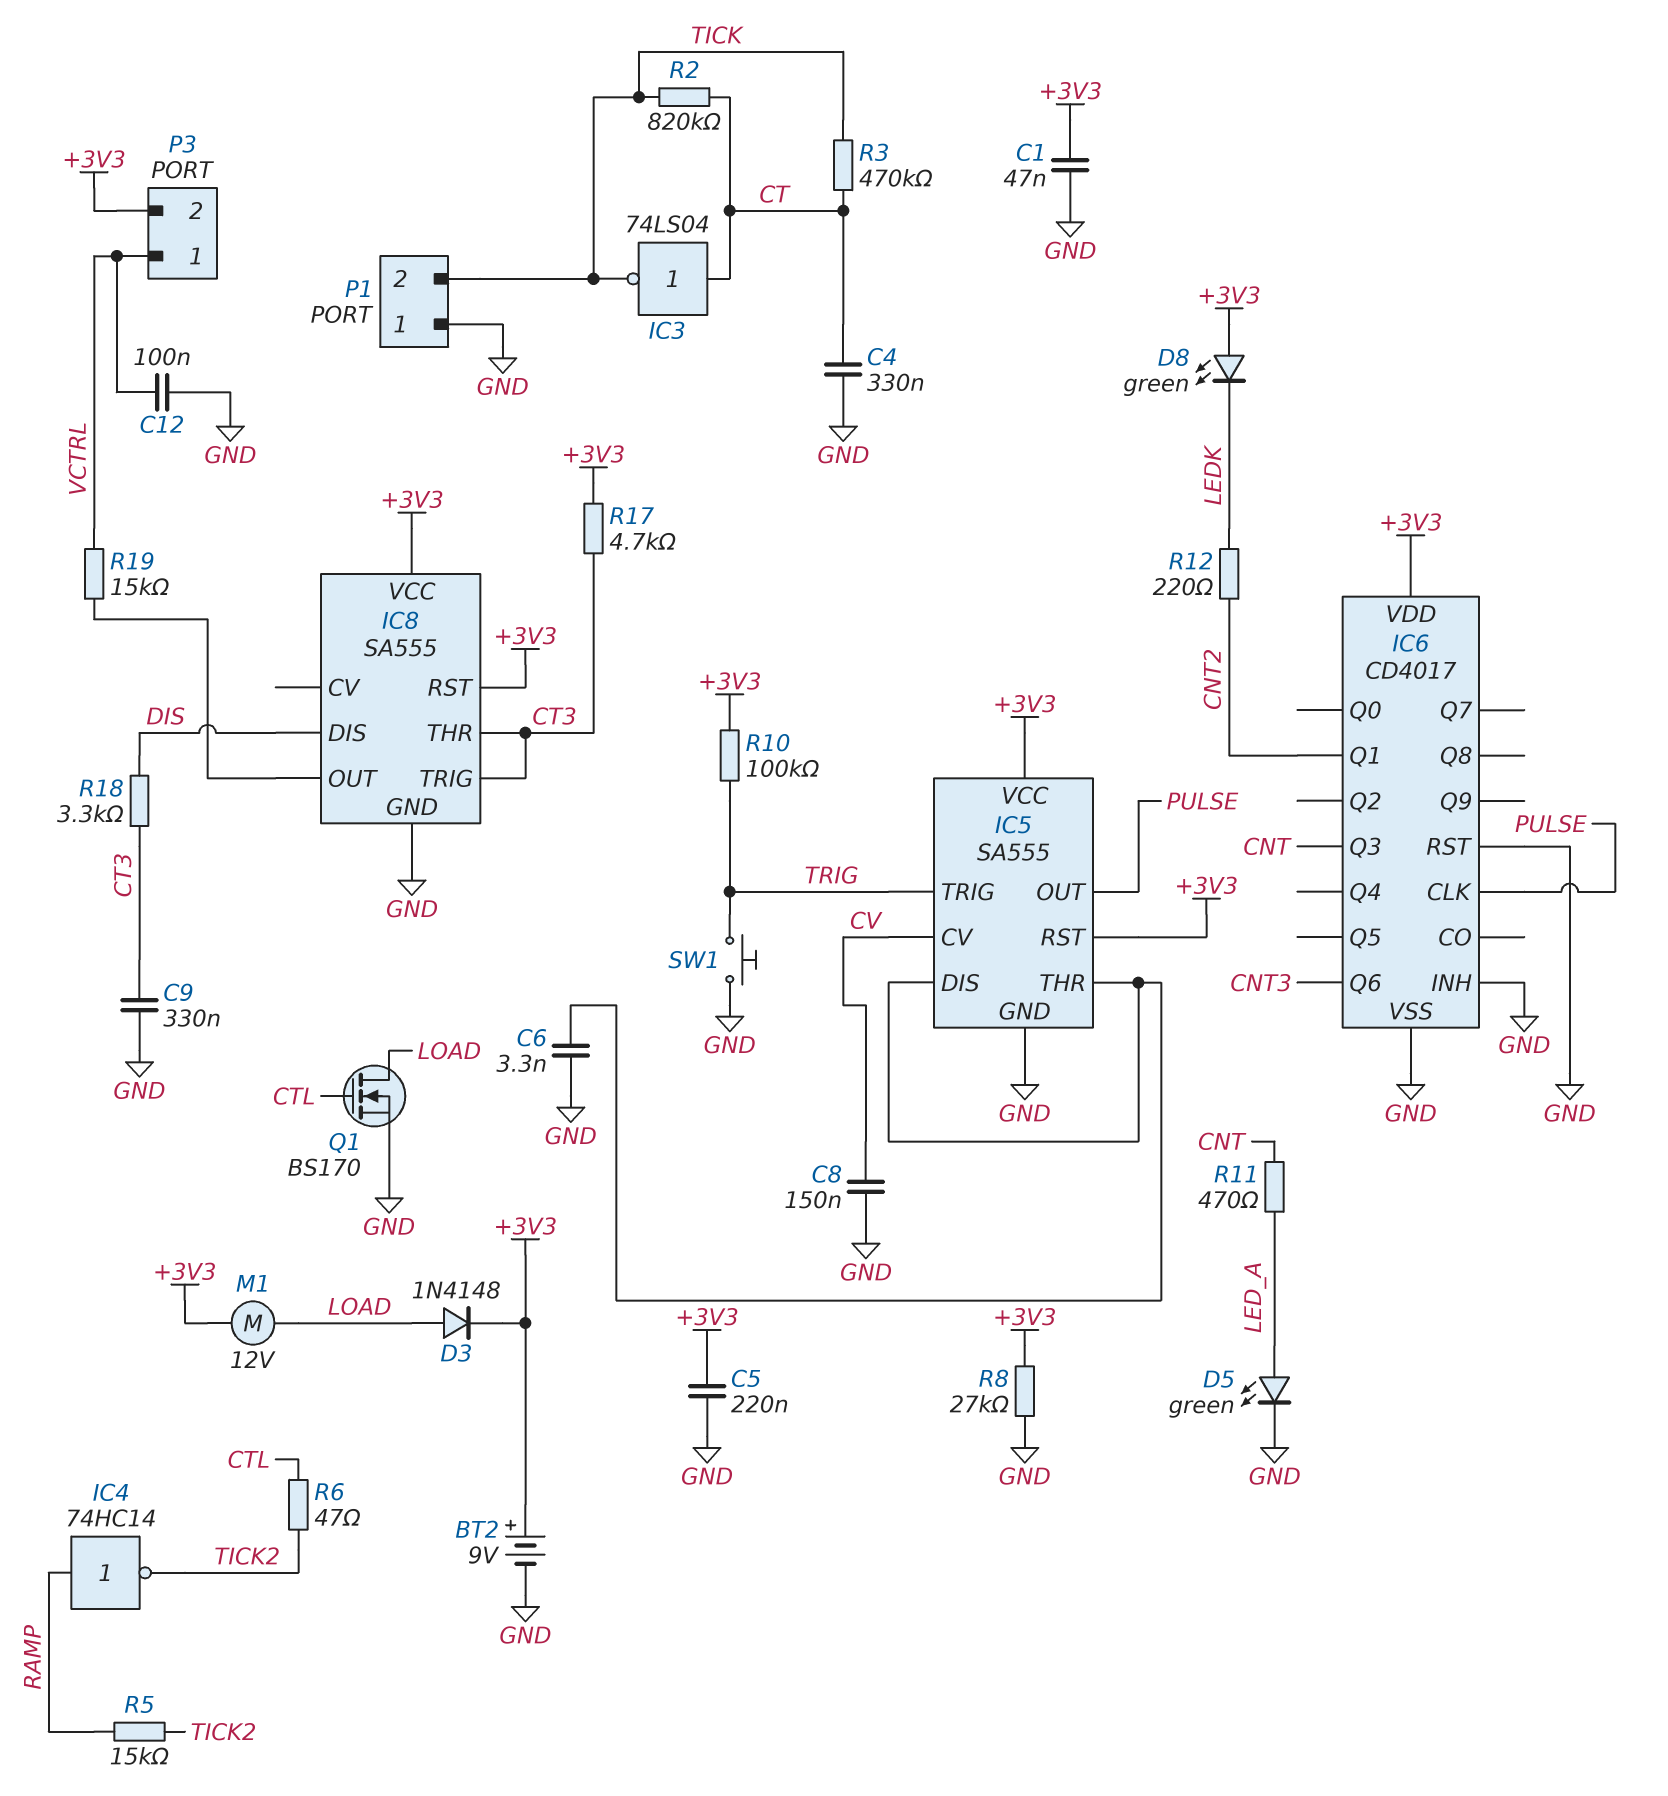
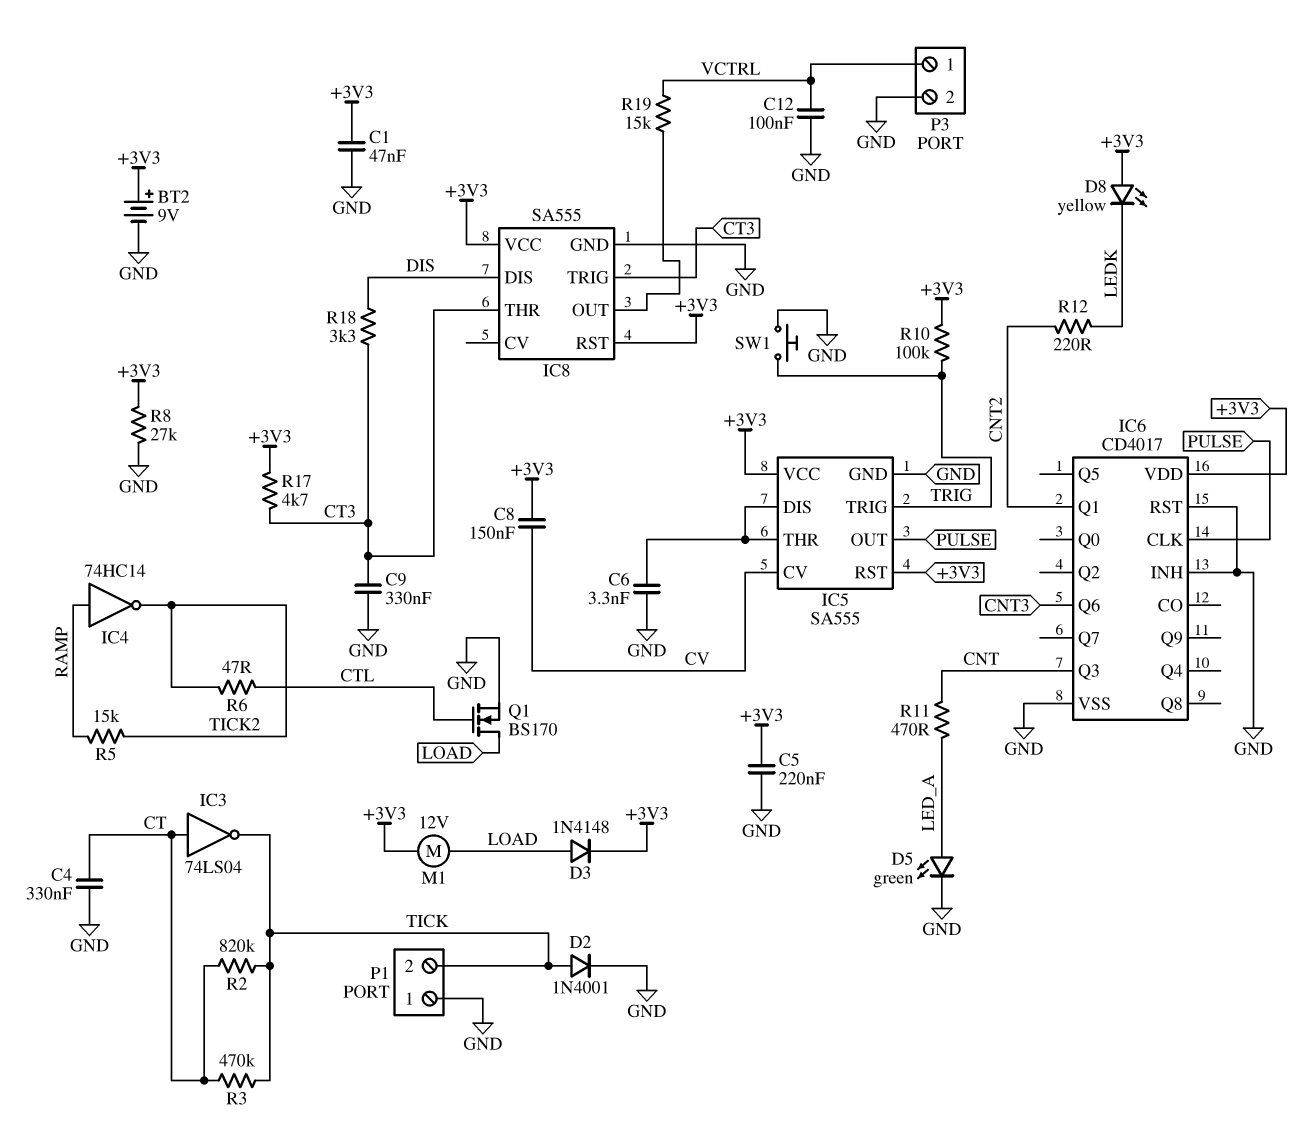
C8: 150nF (CV, GND) -> 150nF (+3V3, CV)
D2: none -> diode 1N4001 (A TICK, K GND)
D8: LED green (A +3V3, K LEDK) -> LED yellow (A +3V3, K LEDK)
P3 pin 2: +3V3 -> GND

